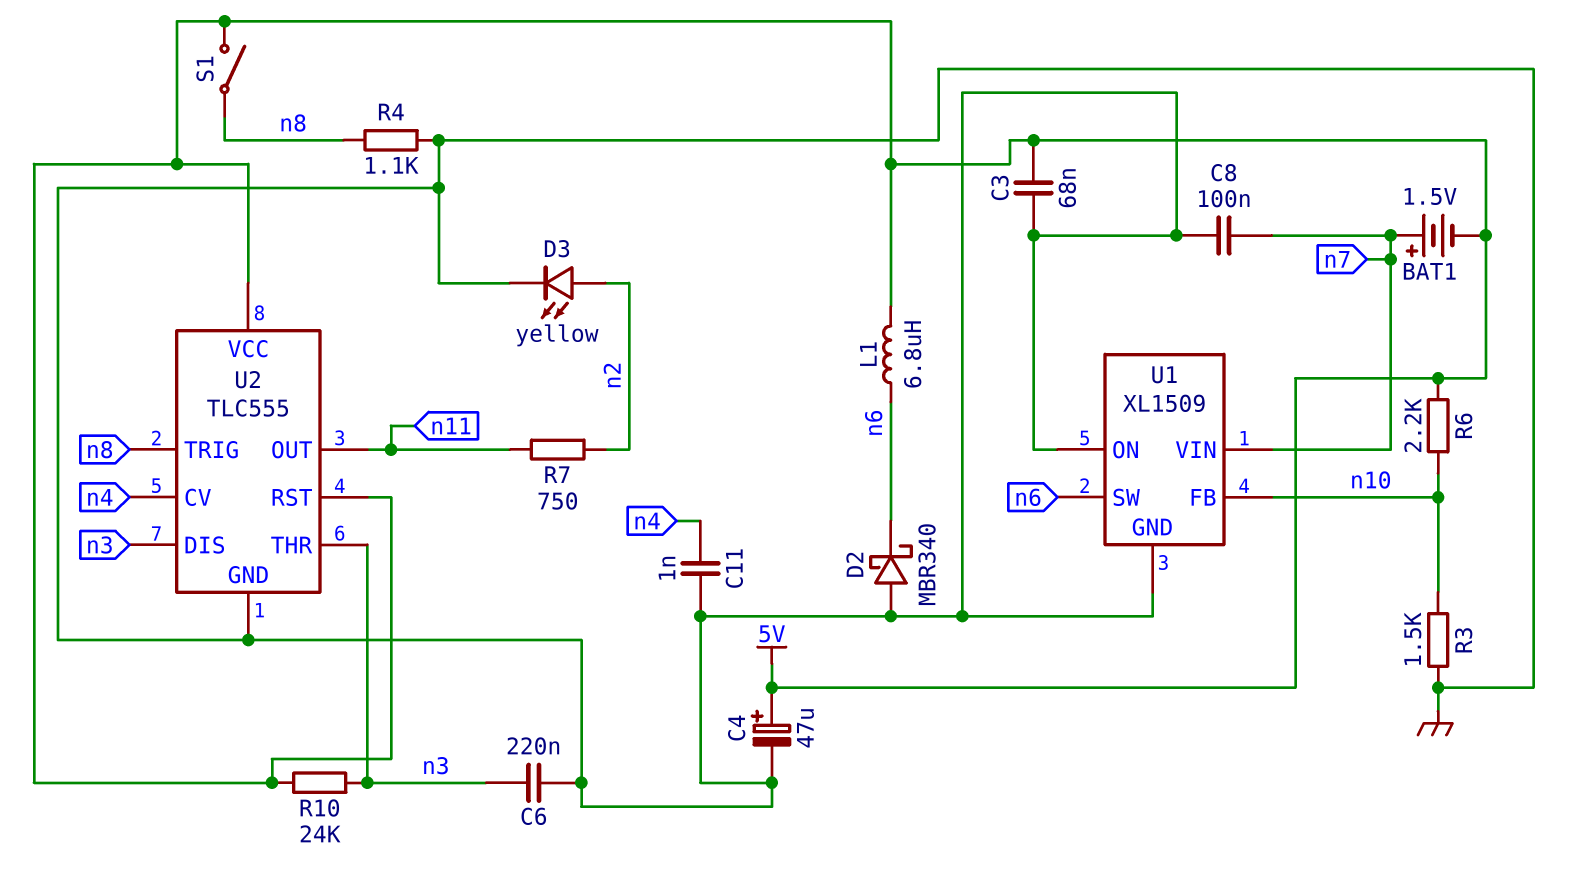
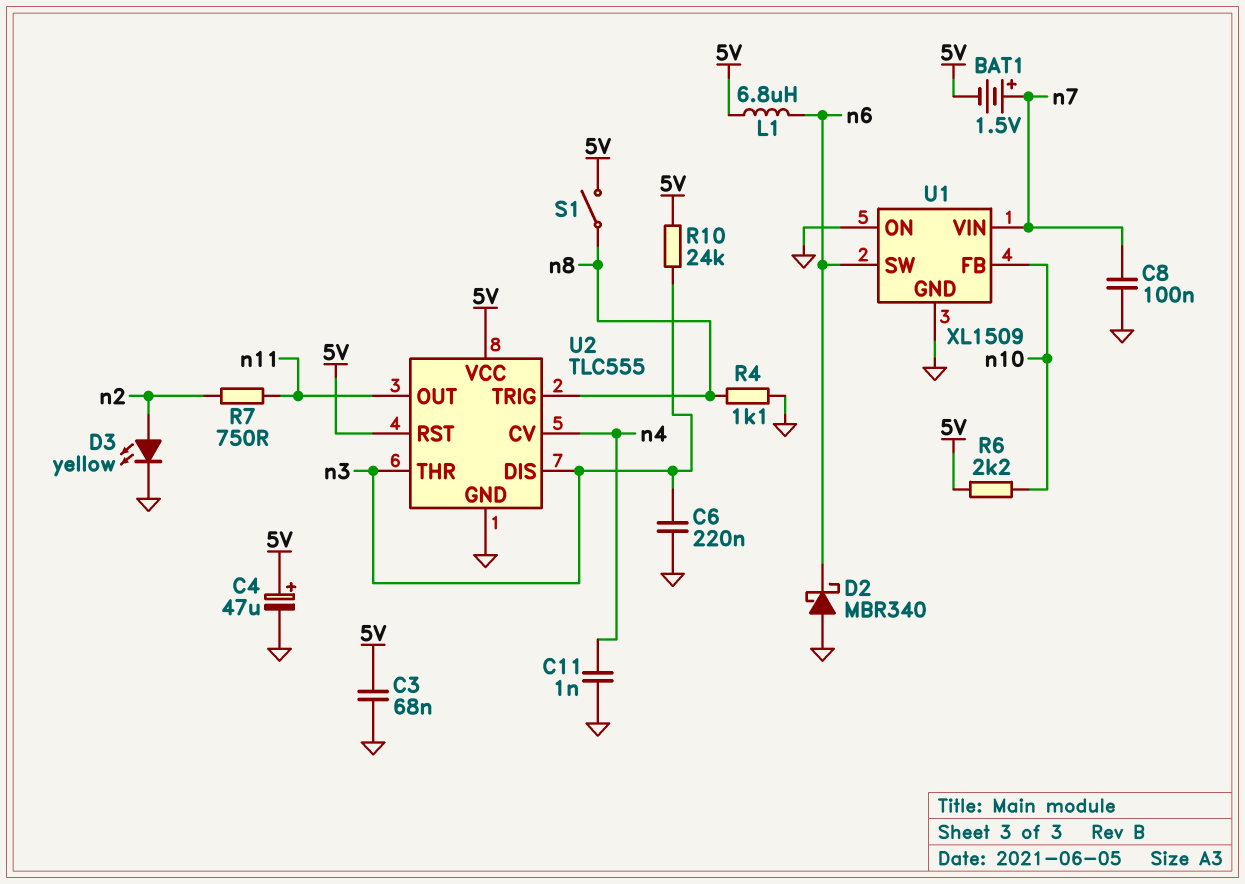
R3: 1.5k (GND, n10) -> none

